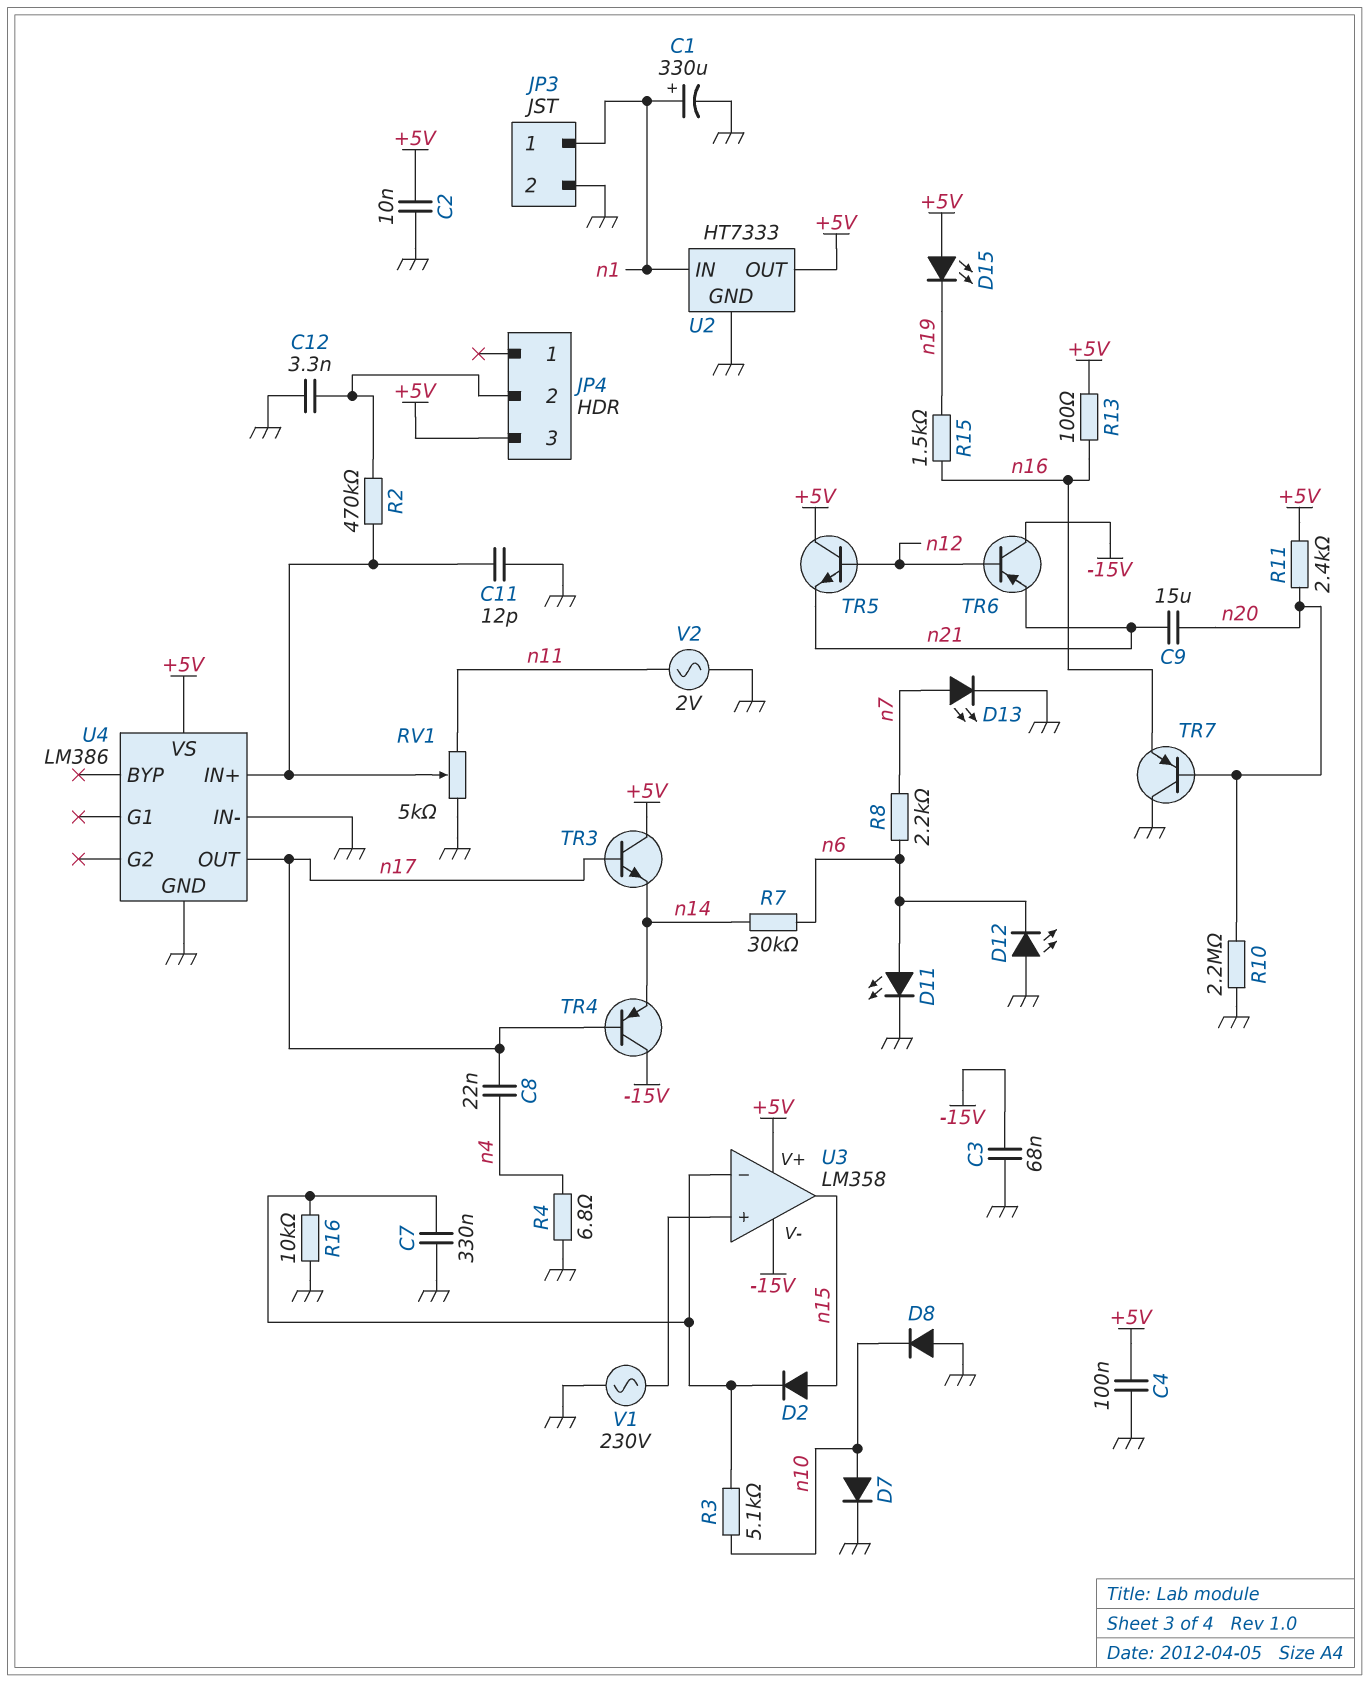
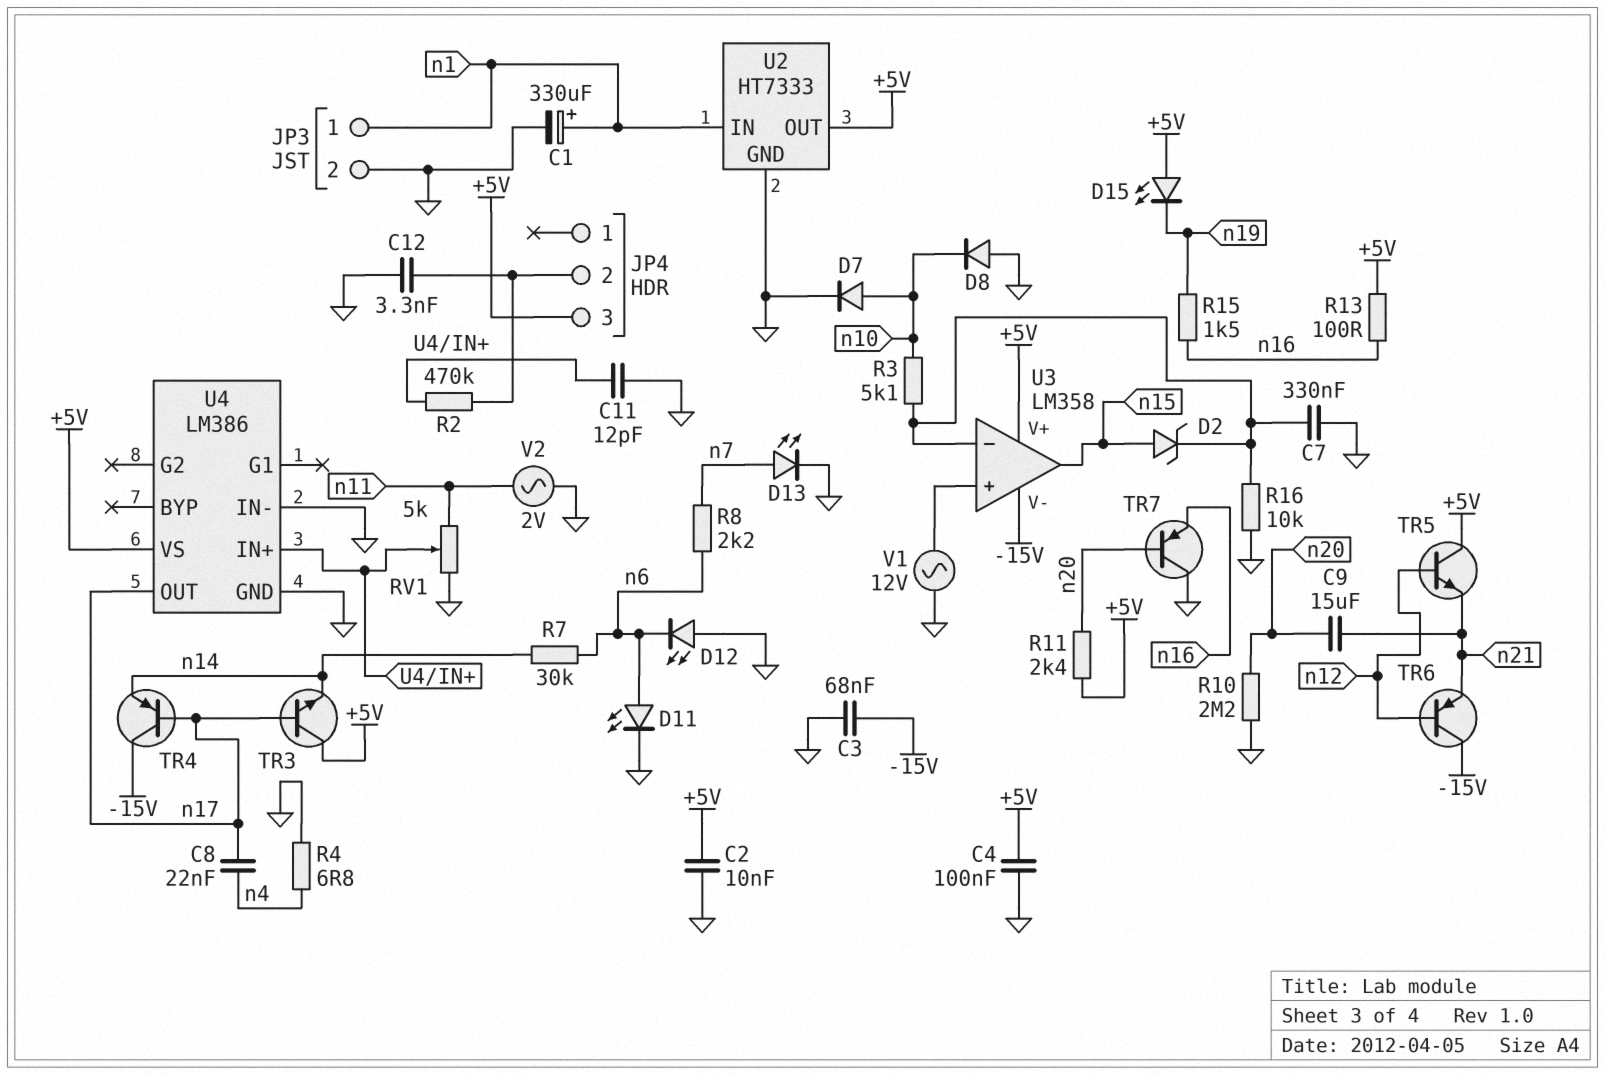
D2: diode (A n15, K U3/in-) -> zener (A n15, K U3/in-)
V1: AC 230V (GND, U3/in+) -> AC 12V (GND, U3/in+)

